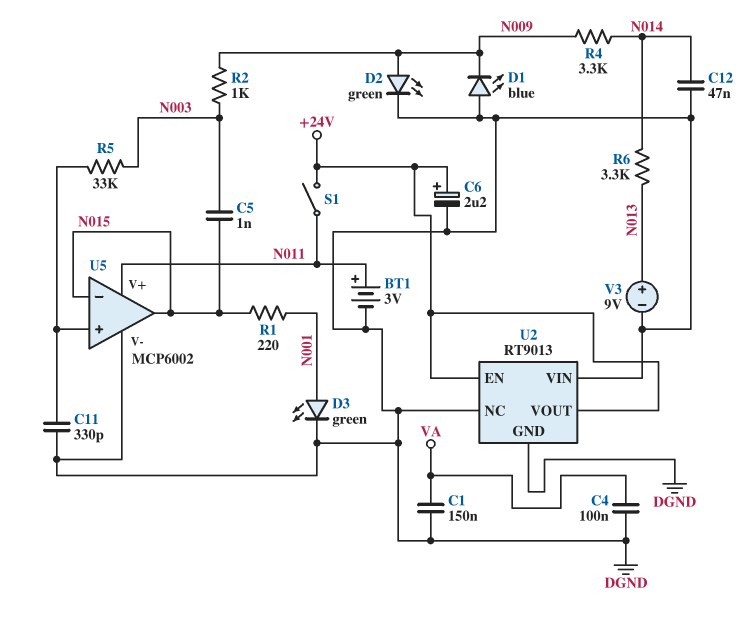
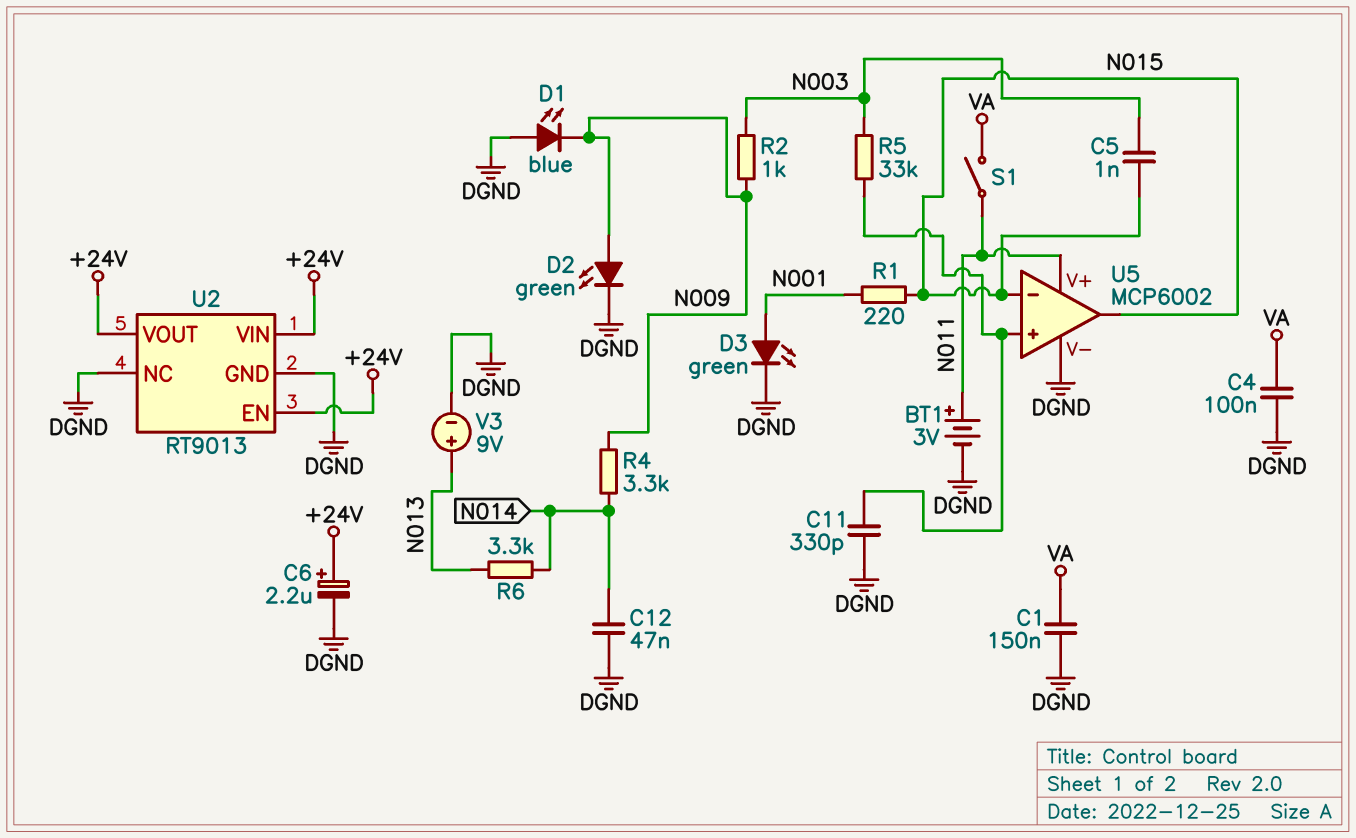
S1: switch (+24V, N011) -> switch (N011, VA)
U2 pin VIN: DGND -> +24V

